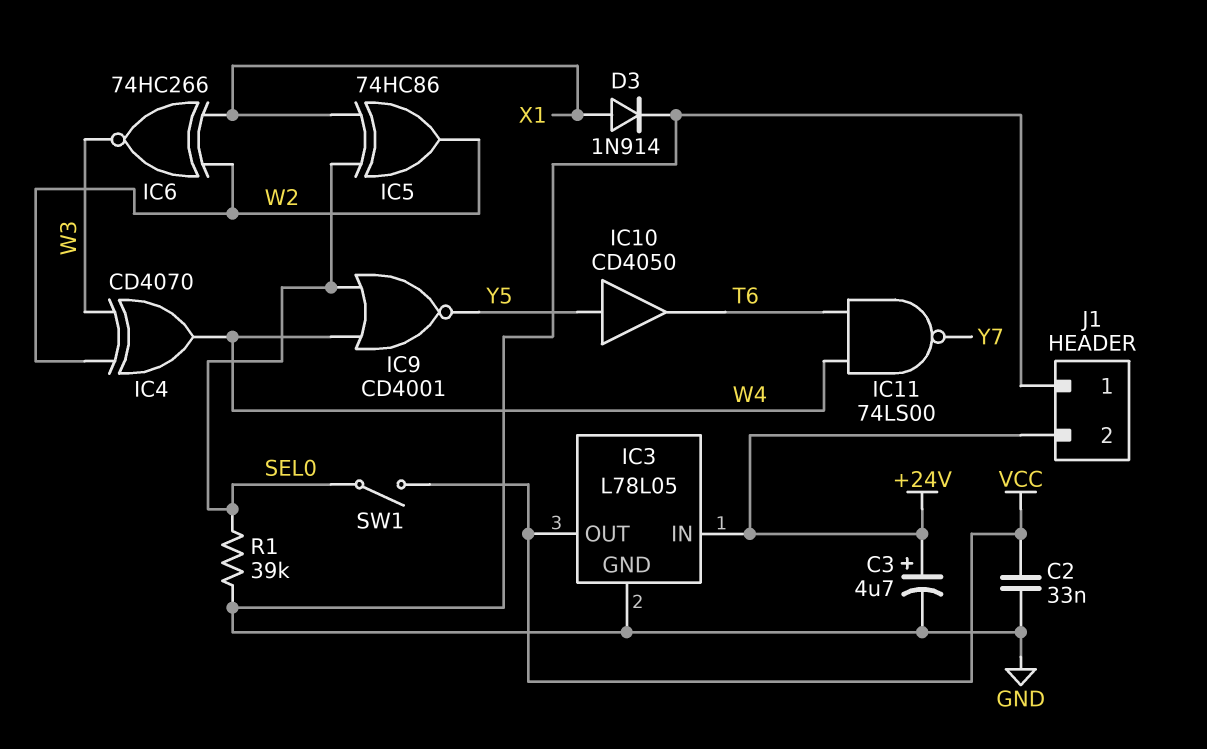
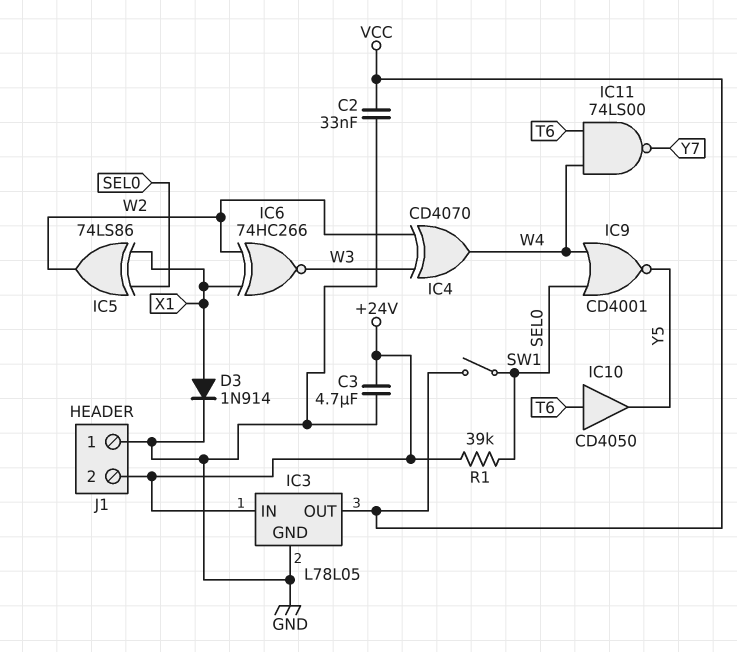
C3: 4.7uF (plus +24V, minus GND) -> 4.7uF (+24V, GND)
IC5: XOR 74HC86 (in SEL0, in X1, out W2) -> XOR 74LS86 (in SEL0, in X1, out W2)
IC10: buffer CD4050 (in Y5, out T6) -> buffer CD4050 (in T6, out Y5)
R1: 39k (GND, SEL0) -> 39k (+24V, SEL0)

